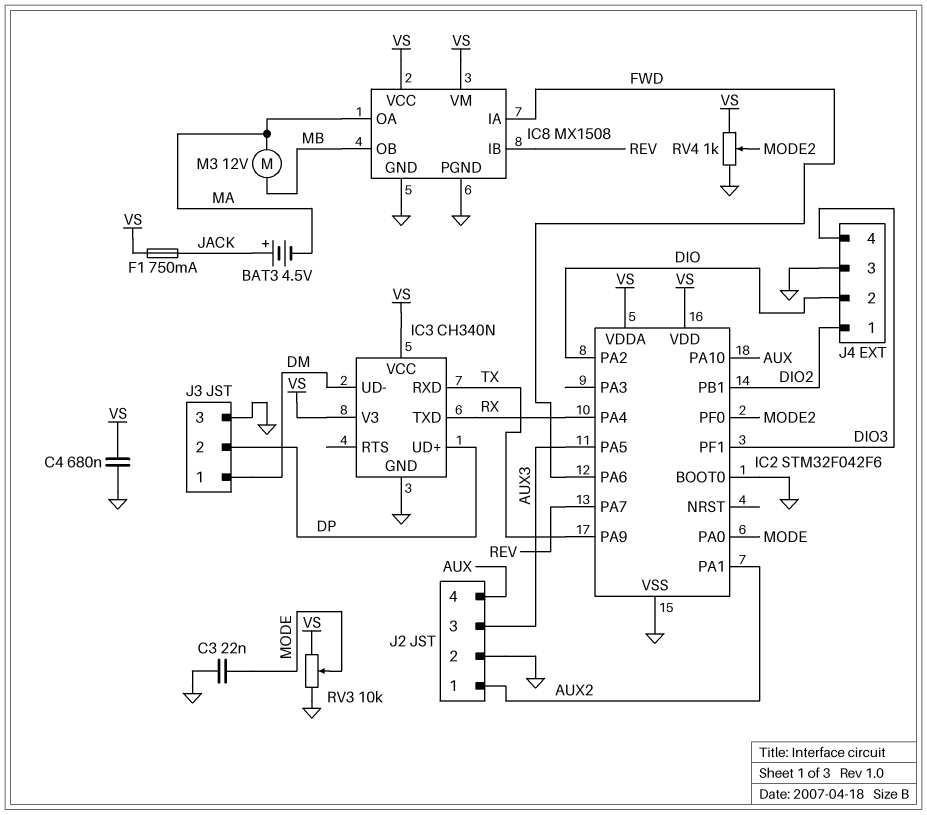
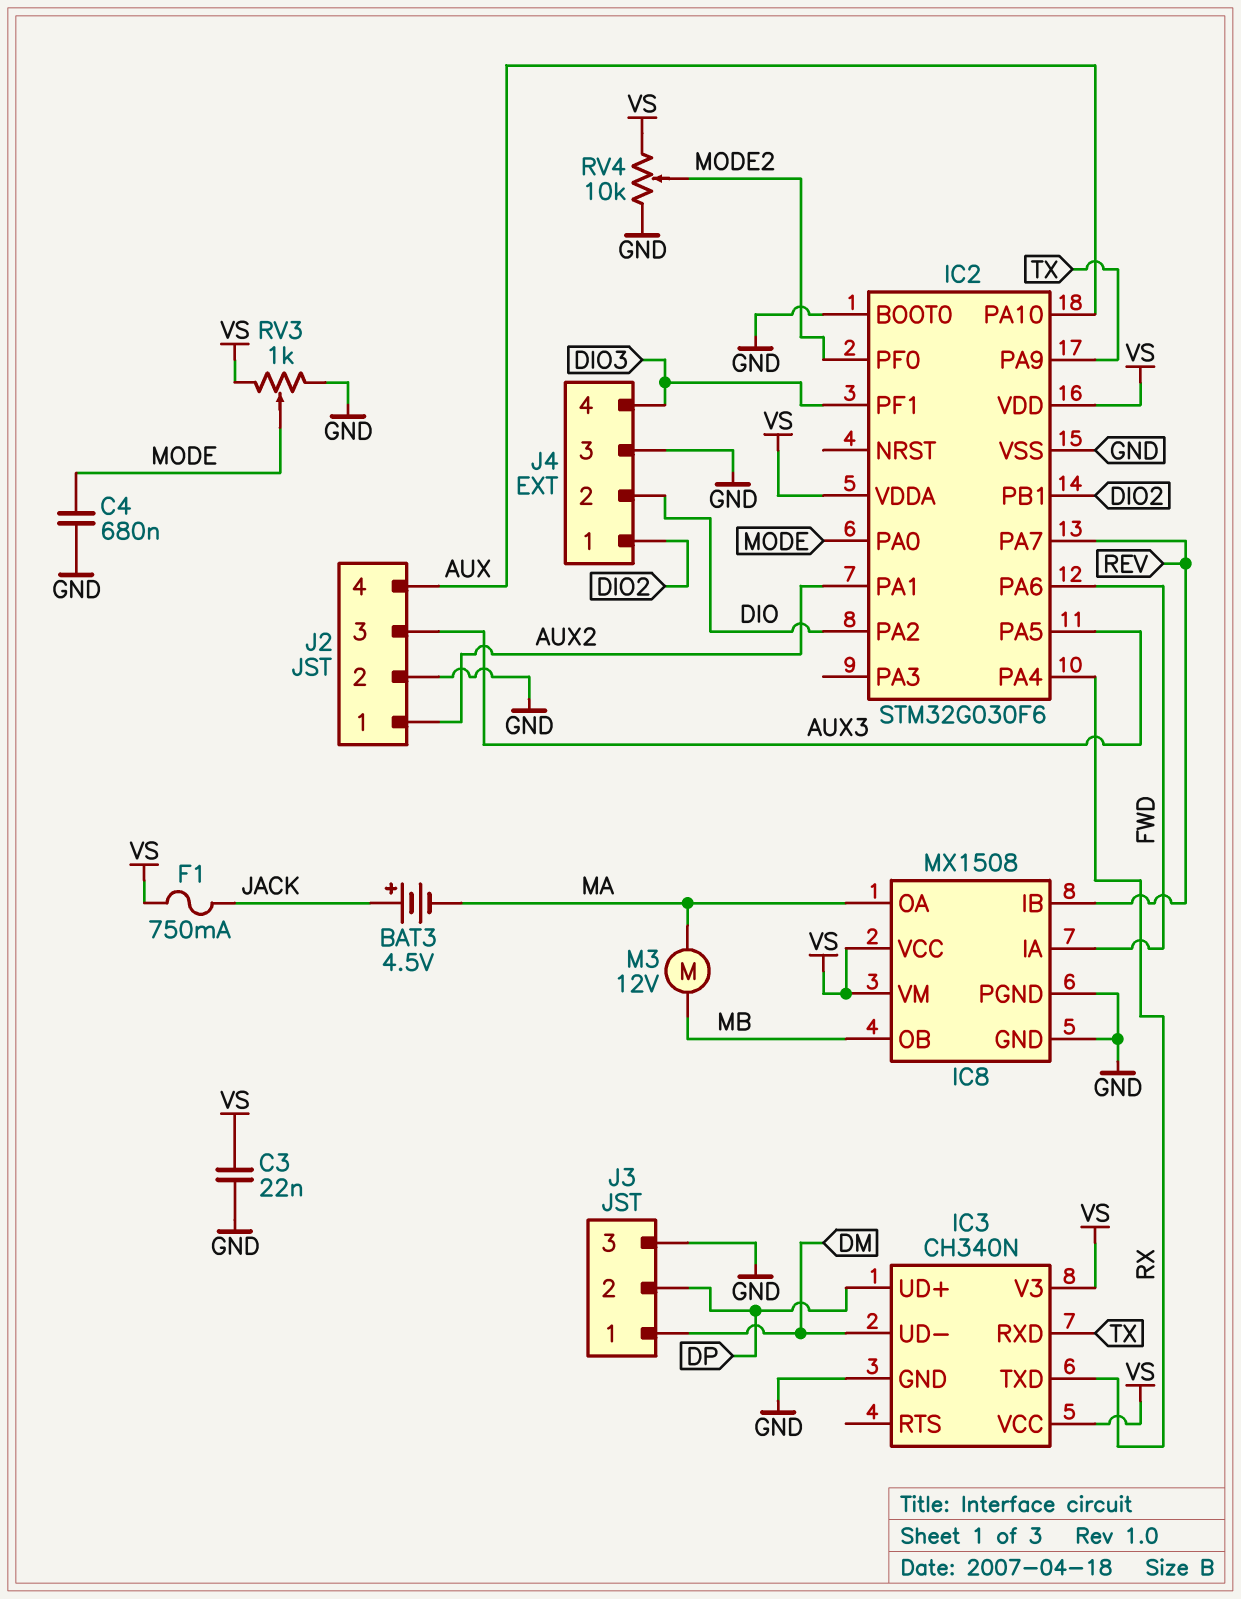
C3: 22nF (GND, MODE) -> 22nF (GND, VS)
C4: 680nF (GND, VS) -> 680nF (GND, MODE)
IC2: STM32F042F6 -> STM32G030F6
RV3: 10k (GND, VS, wiper MODE) -> 1k (GND, VS, wiper MODE)
RV4: 1k (GND, VS, wiper MODE2) -> 10k (GND, VS, wiper MODE2)

